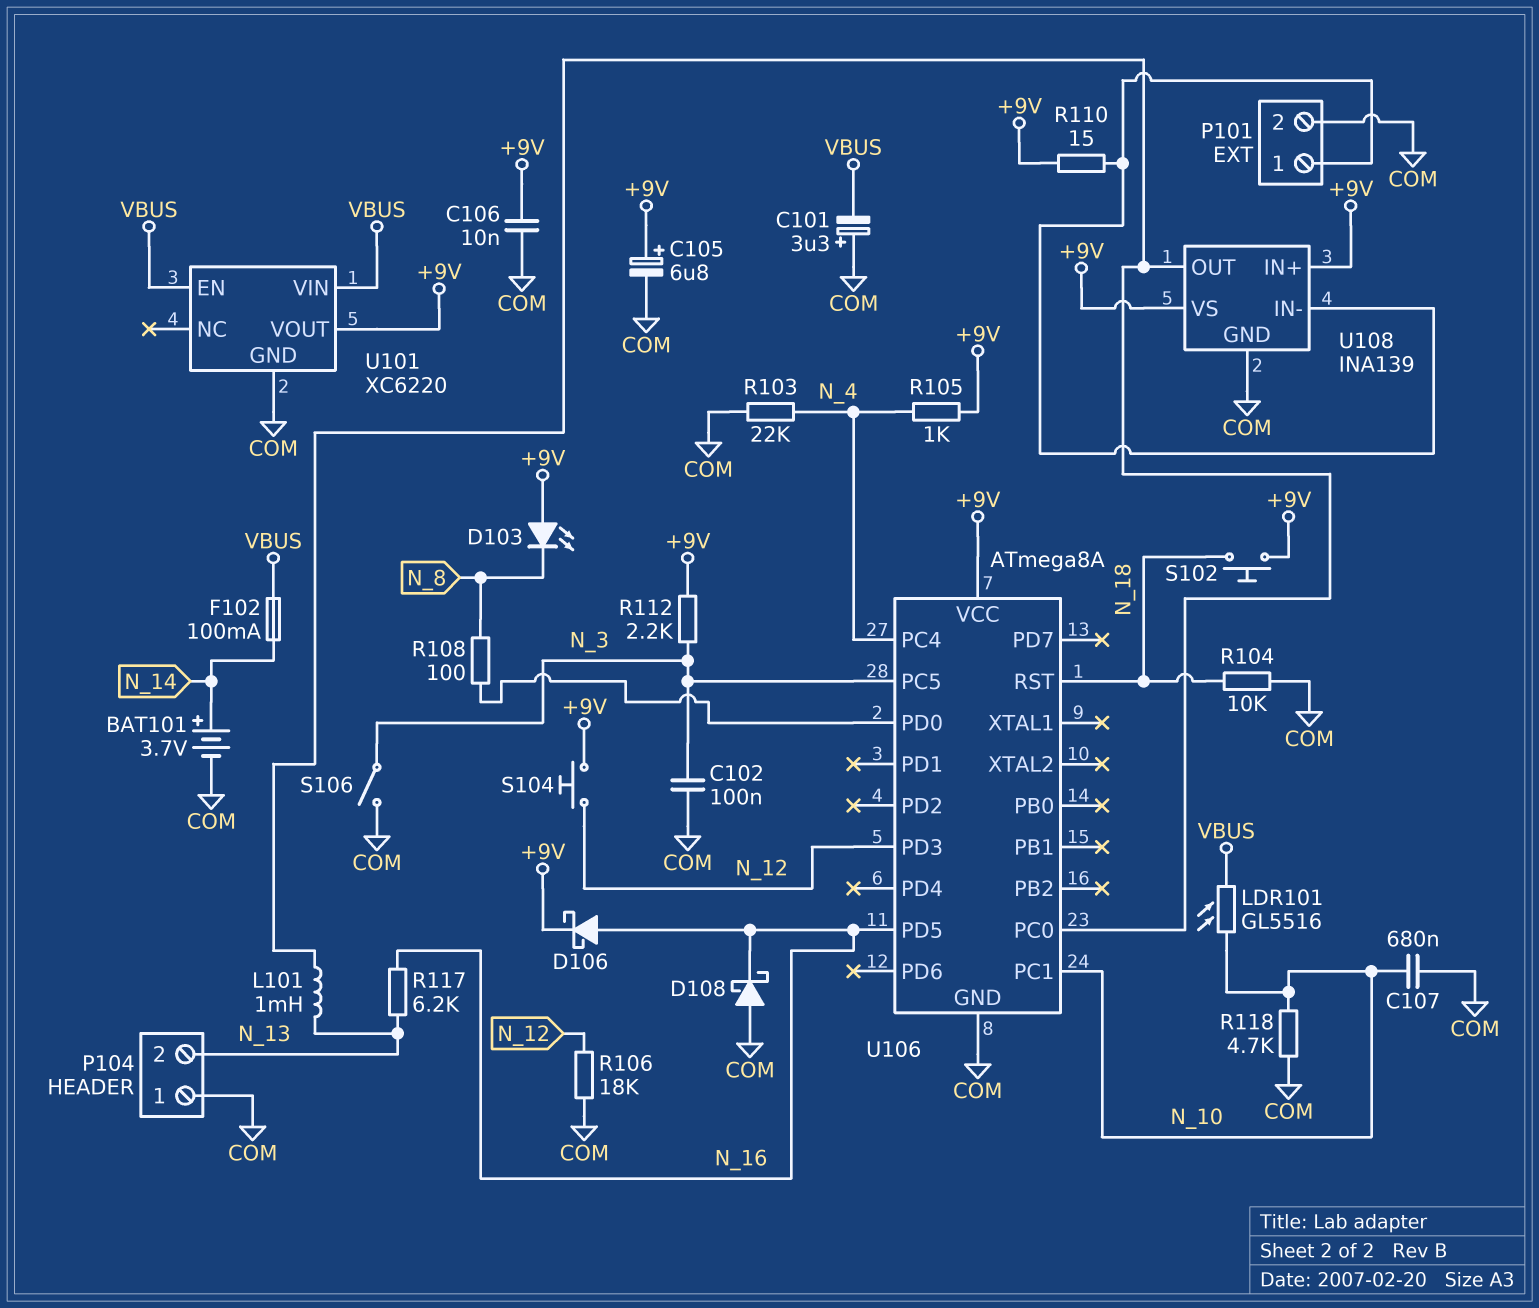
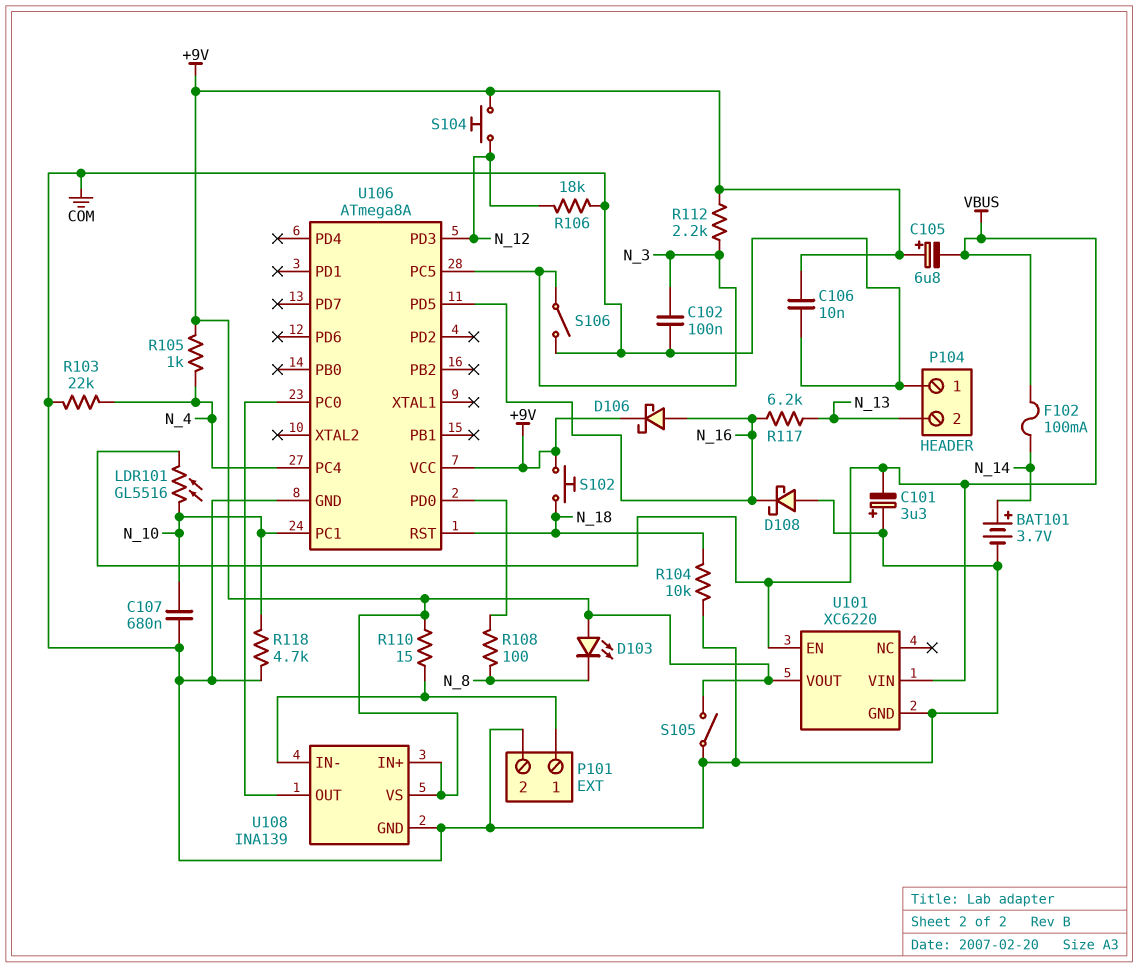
C105: 6.8uF (plus +9V, minus COM) -> 6.8uF (plus +9V, minus VBUS)
L101: 1mH (N_13, U106/PC0) -> none
S105: none -> switch (+9V, COM)

